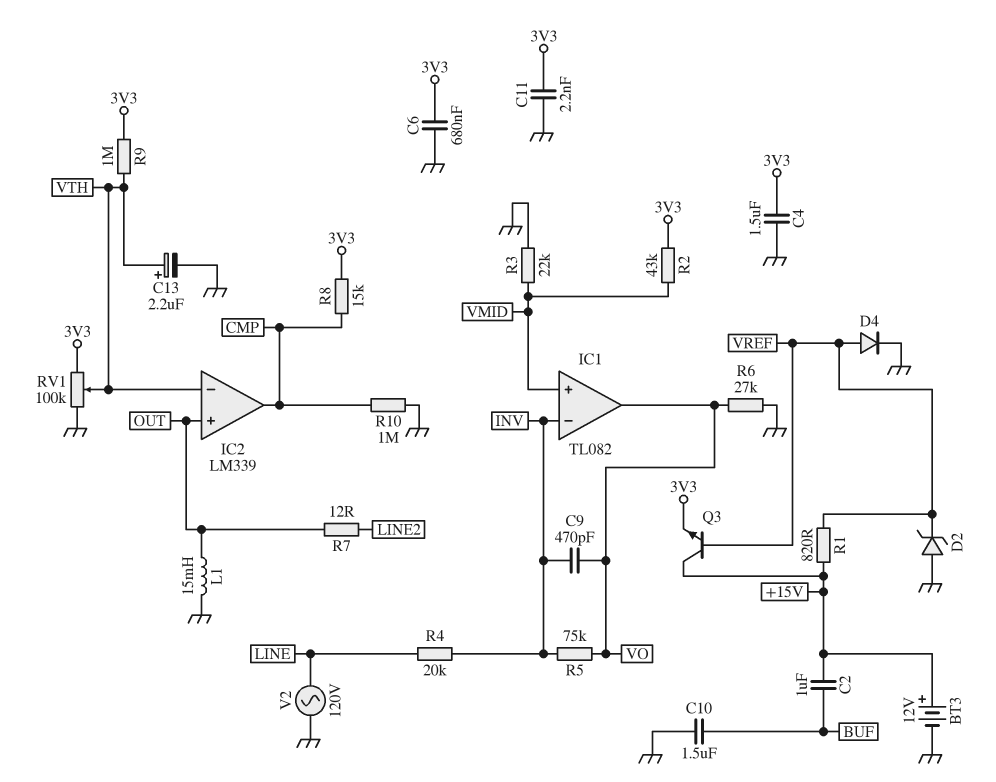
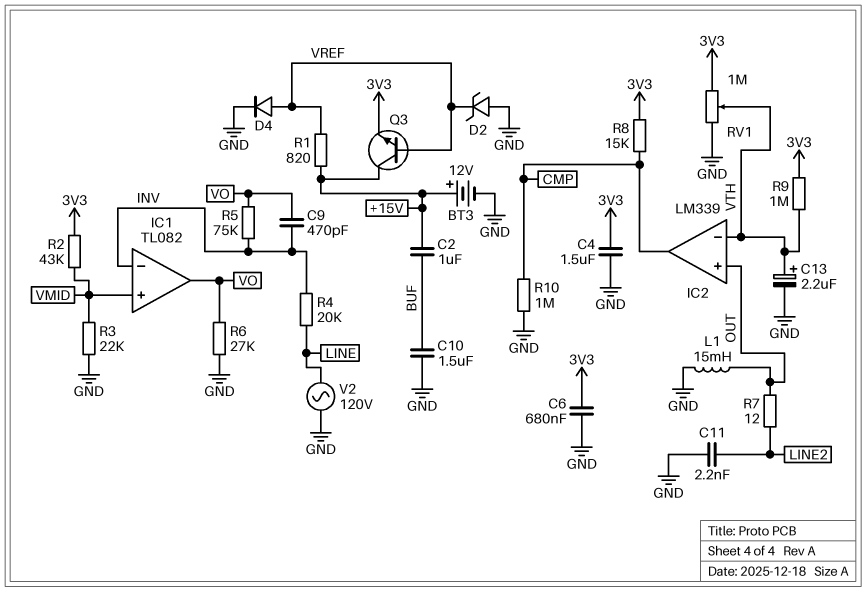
C11: 2.2nF (3V3, GND) -> 2.2nF (GND, LINE2)
RV1: 100k (3V3, GND, wiper VTH) -> 1M (3V3, GND, wiper VTH)

